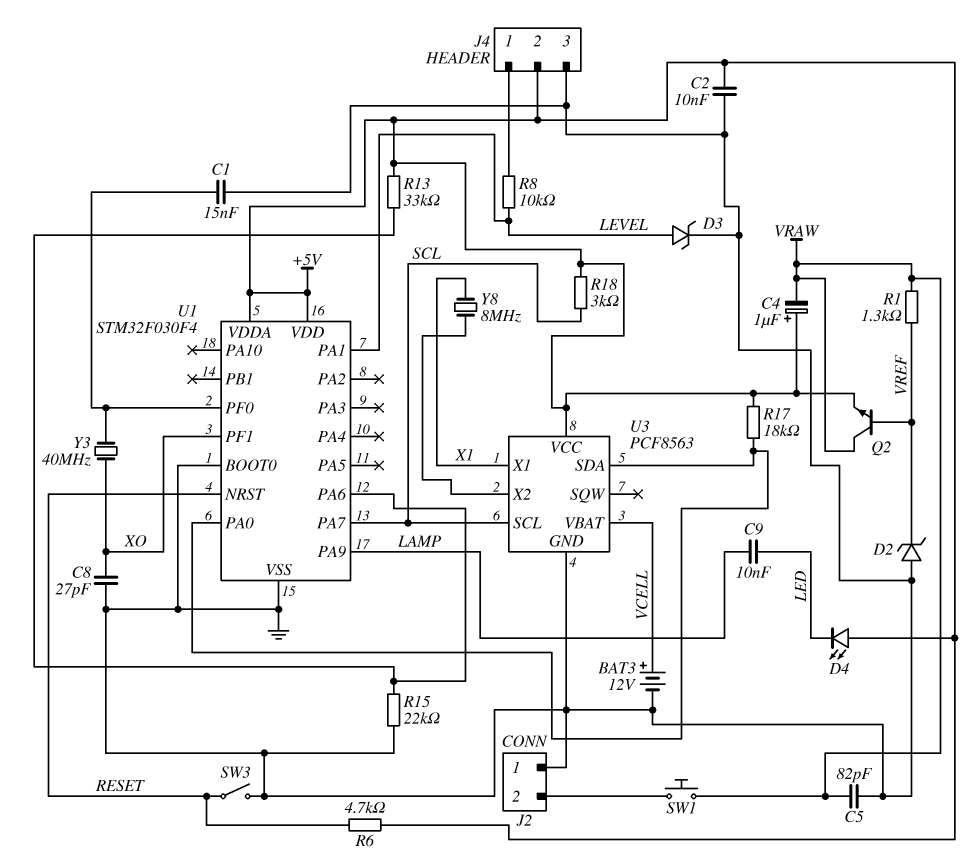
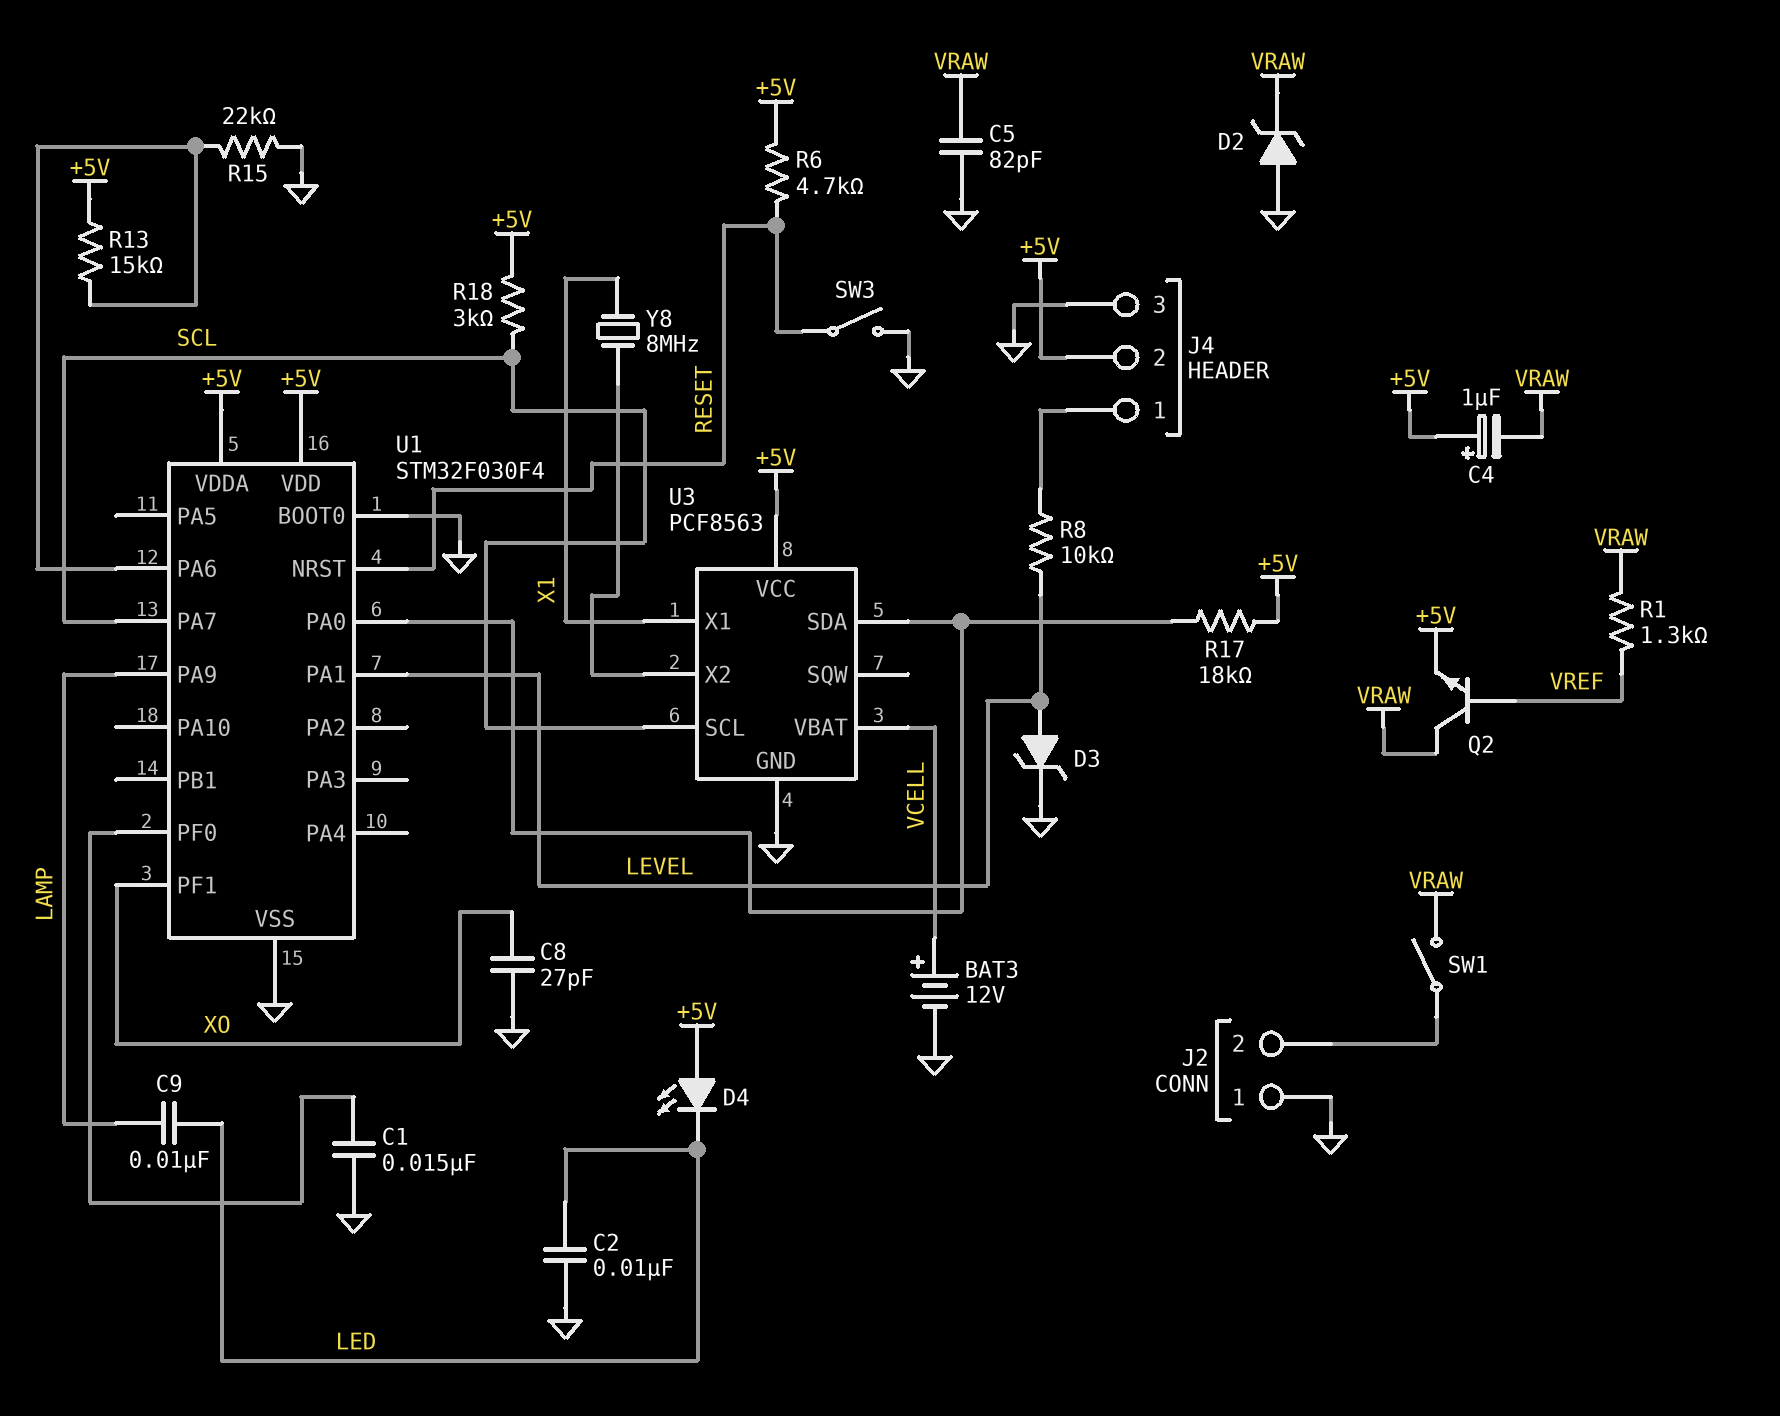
C2: 10nF (+5V, GND) -> 10nF (GND, LED)
D2: zener (A GND, K VREF) -> zener (A GND, K VRAW)
R13: 33k (+5V, U1/PA6) -> 15k (+5V, U1/PA6)
SW1: button (J2/2, VRAW) -> switch (J2/2, VRAW)
Y3: 40MHz (U1/PF0, XO) -> none

